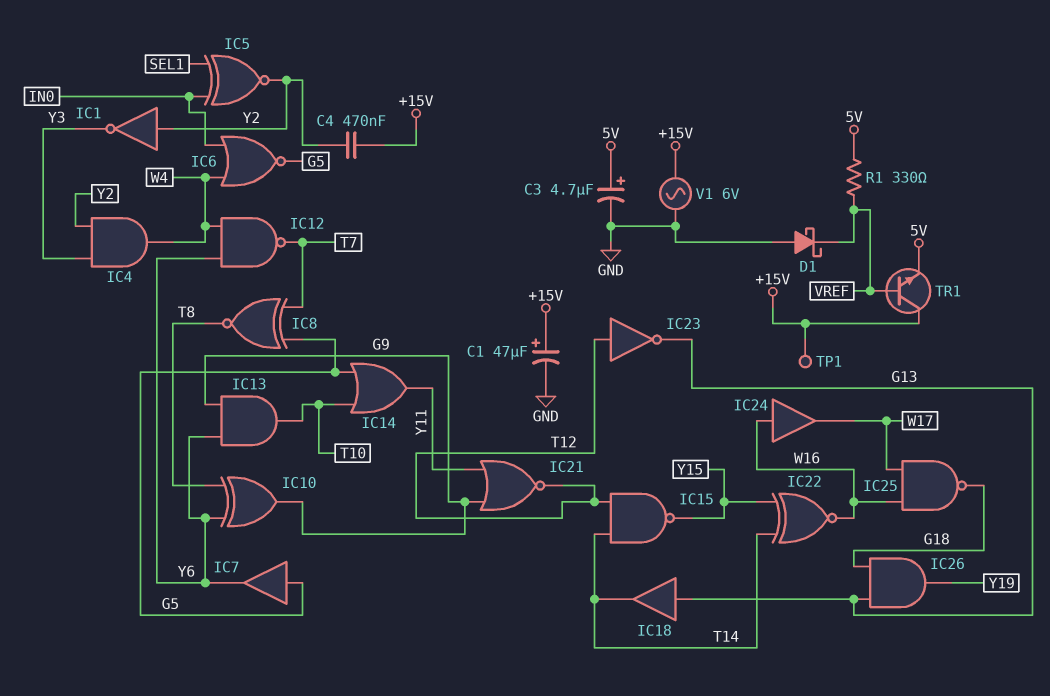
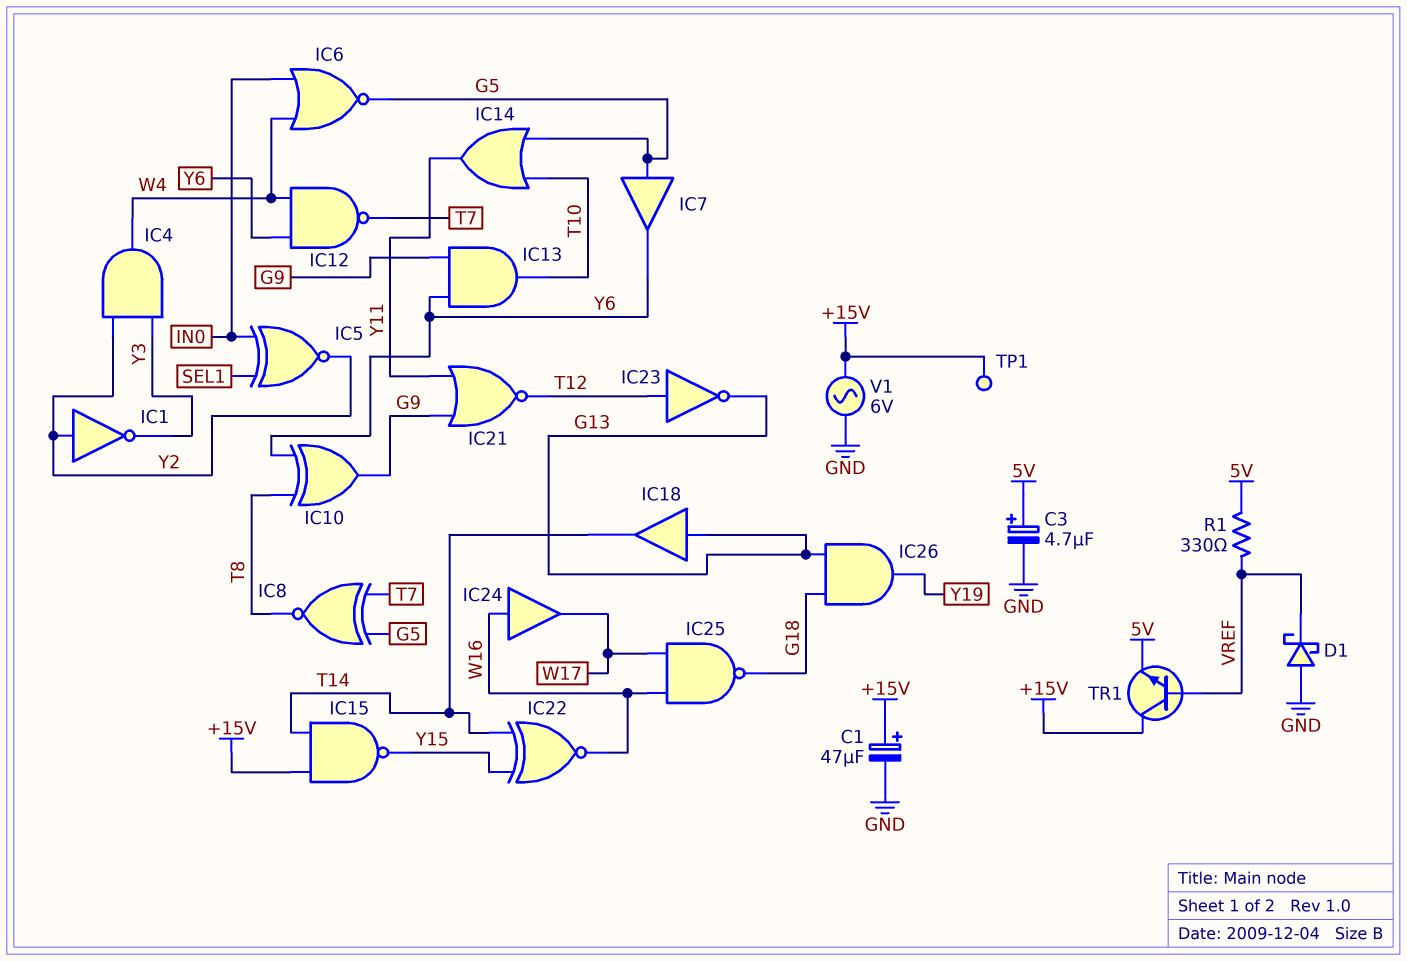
C4: 470nF (+15V, Y2) -> none
IC15: NAND (in T12, in T14, out Y15) -> NAND (in +15V, in T14, out Y15)

